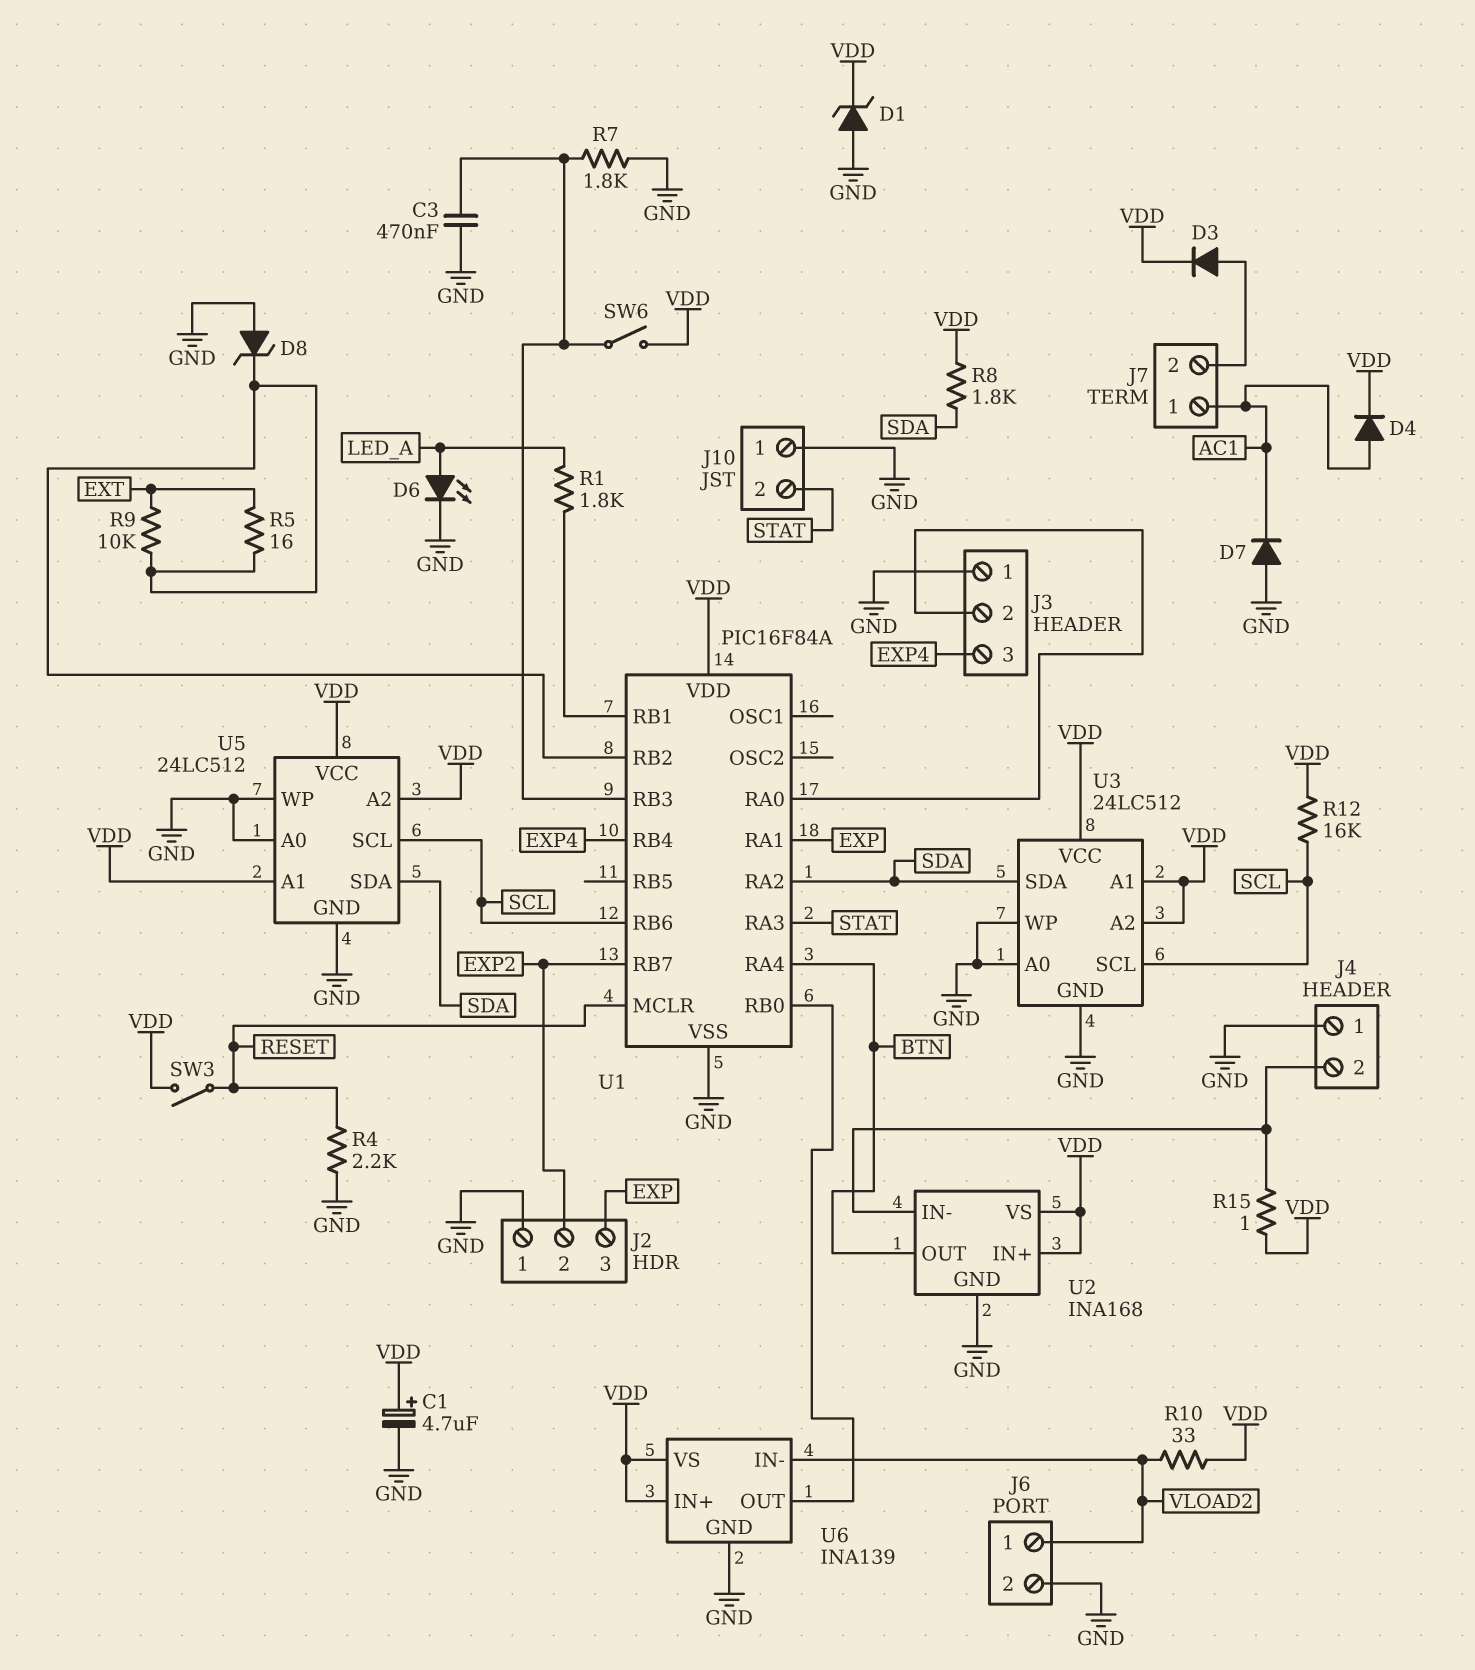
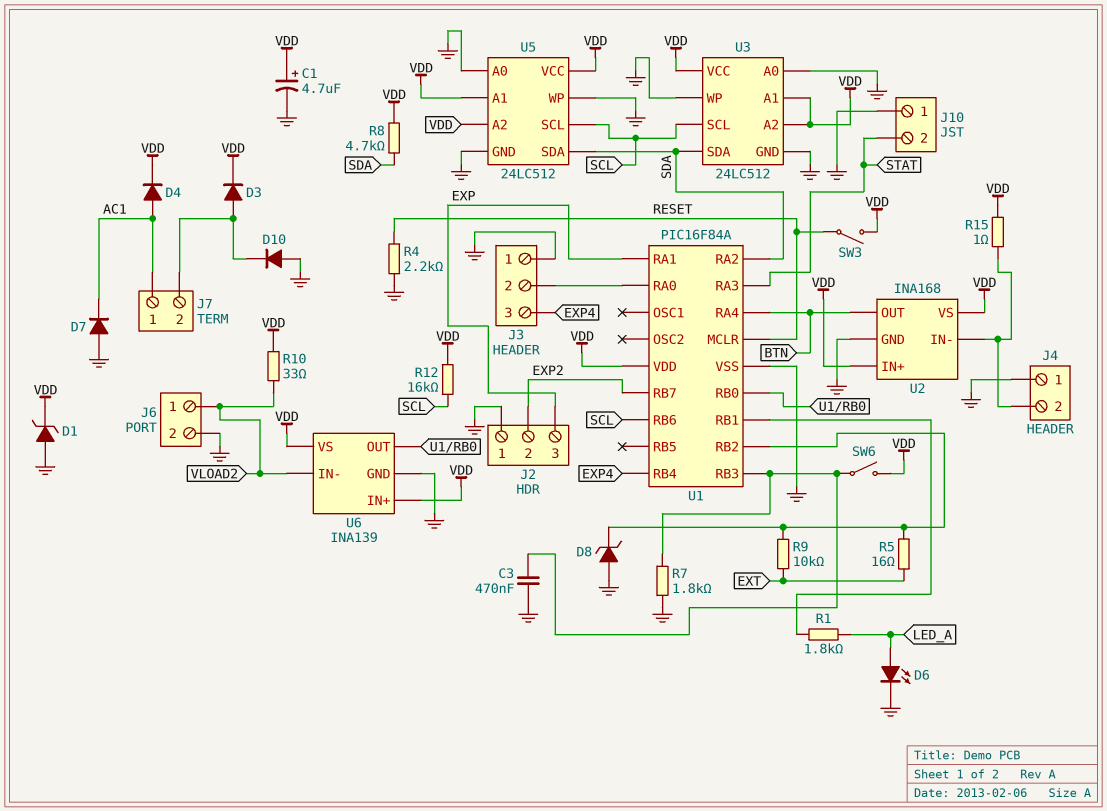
D10: none -> diode (A GND, K J7/2)
R8: 1.8k (SDA, VDD) -> 4.7k (SDA, VDD)

